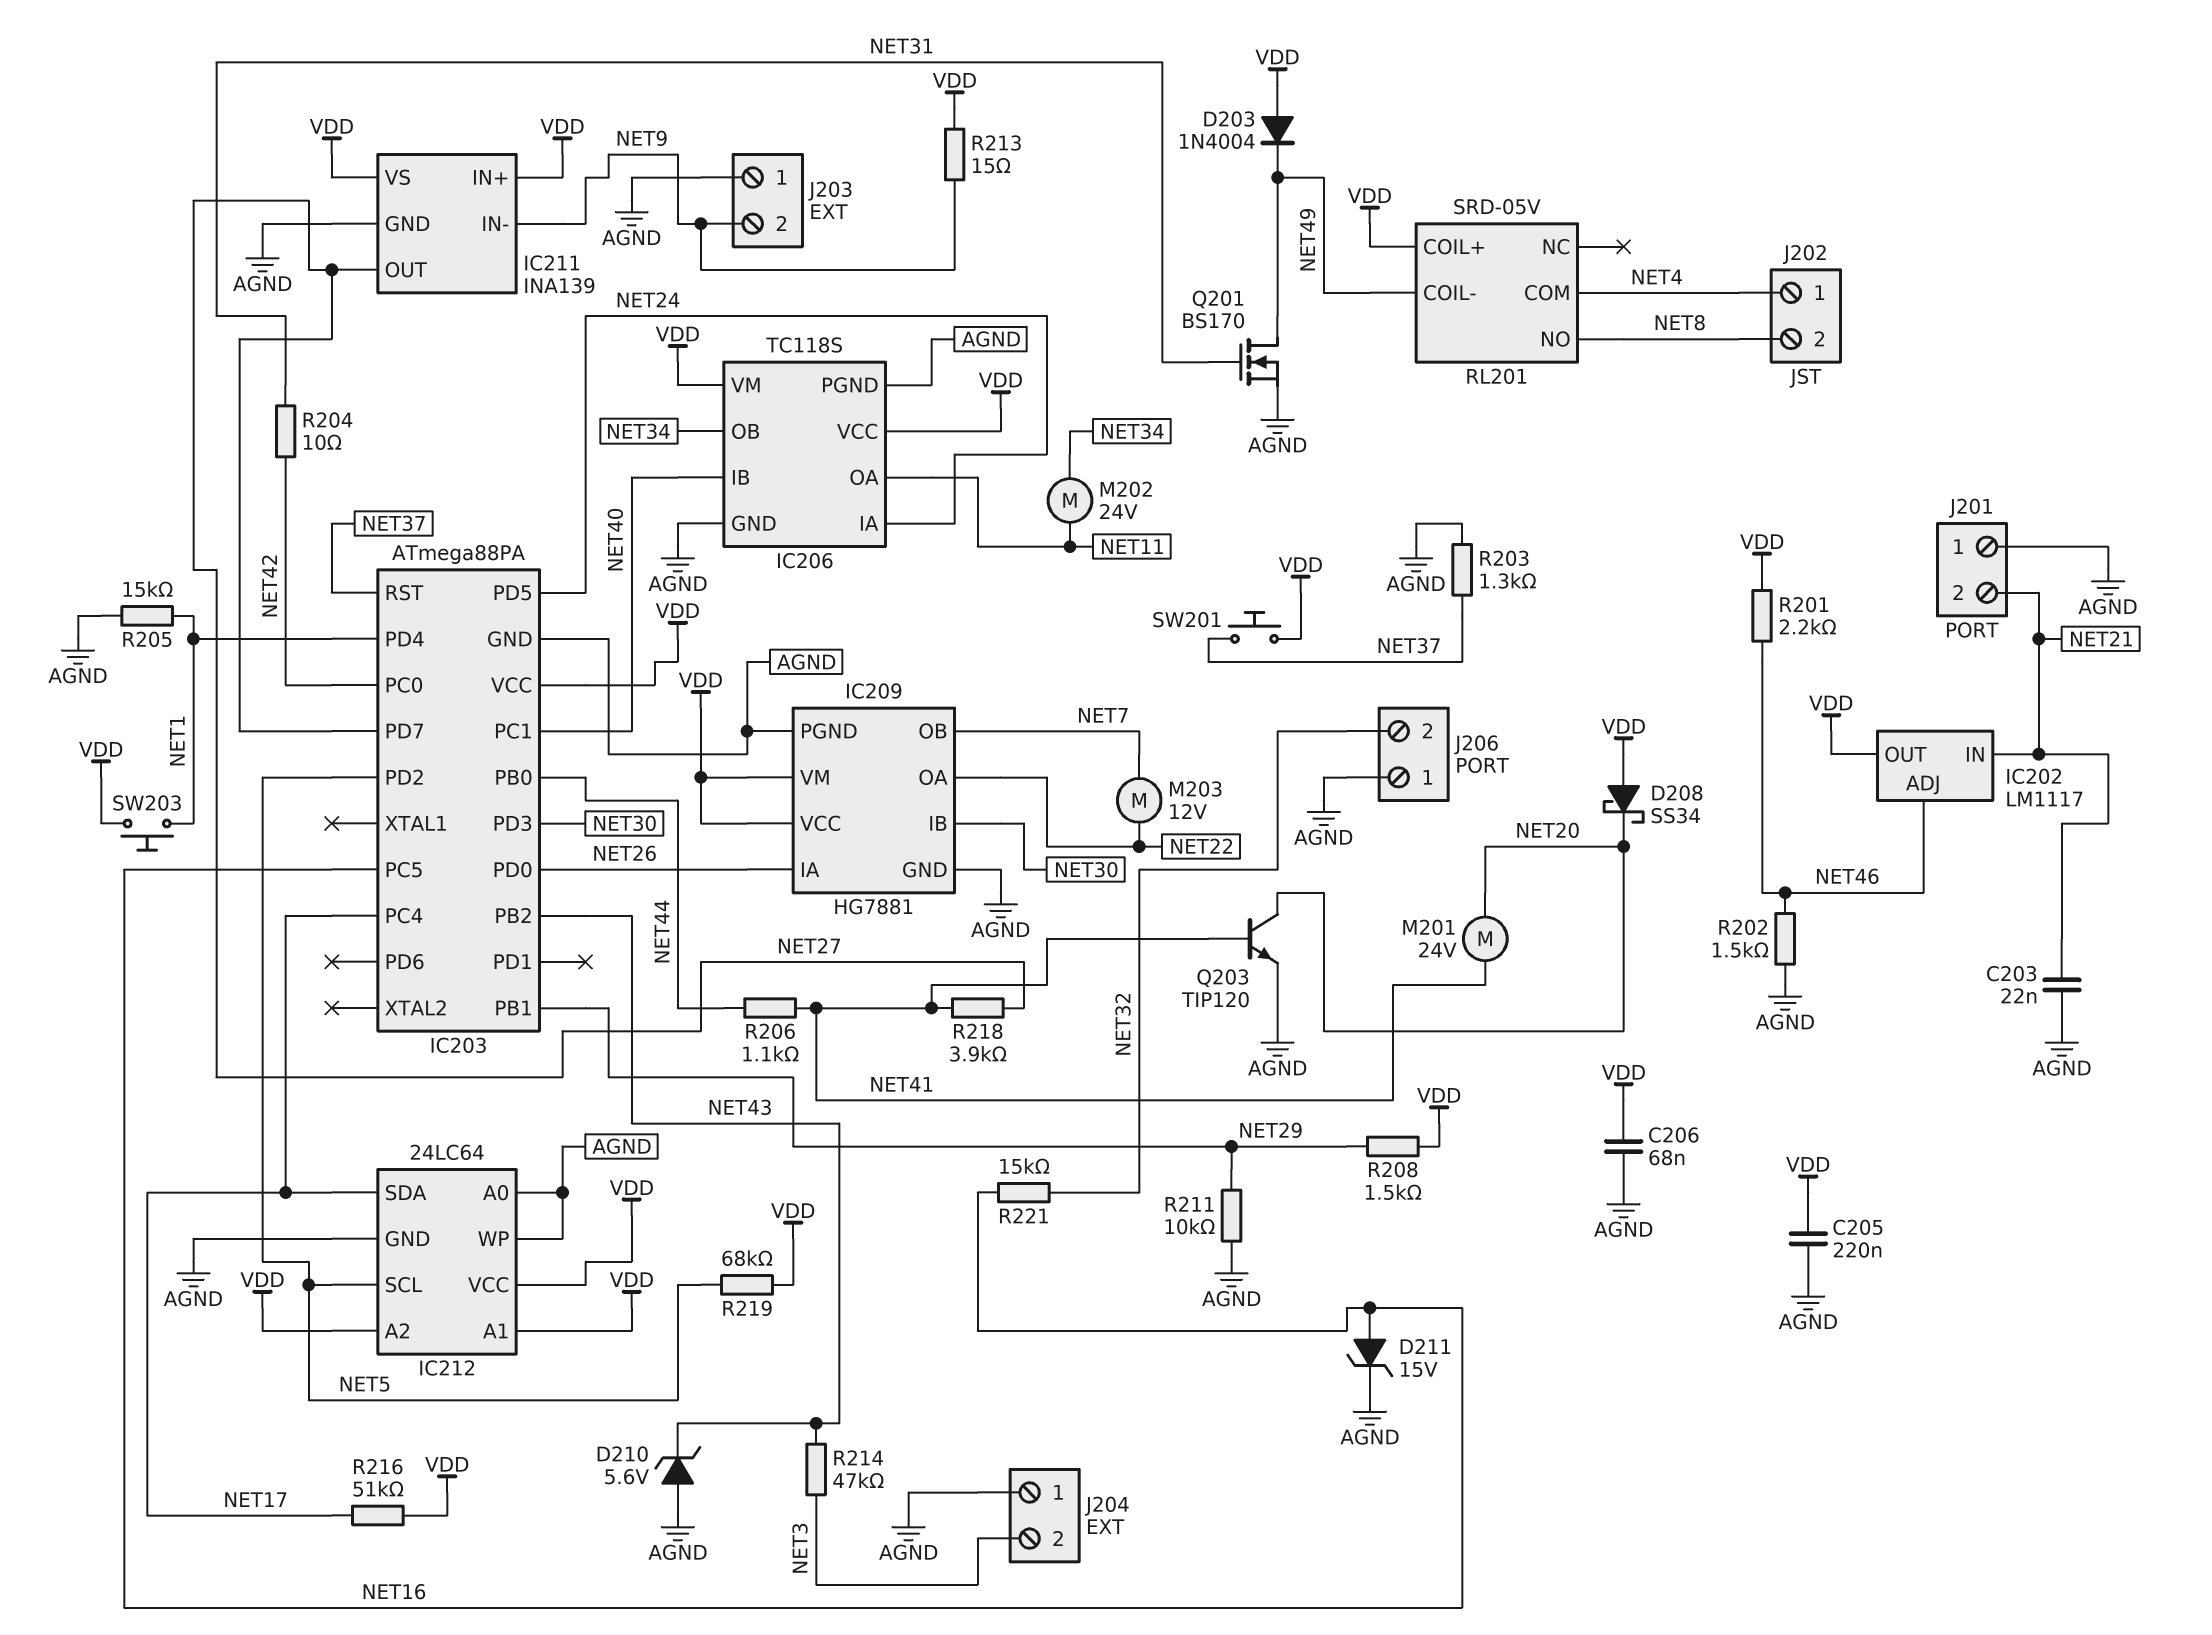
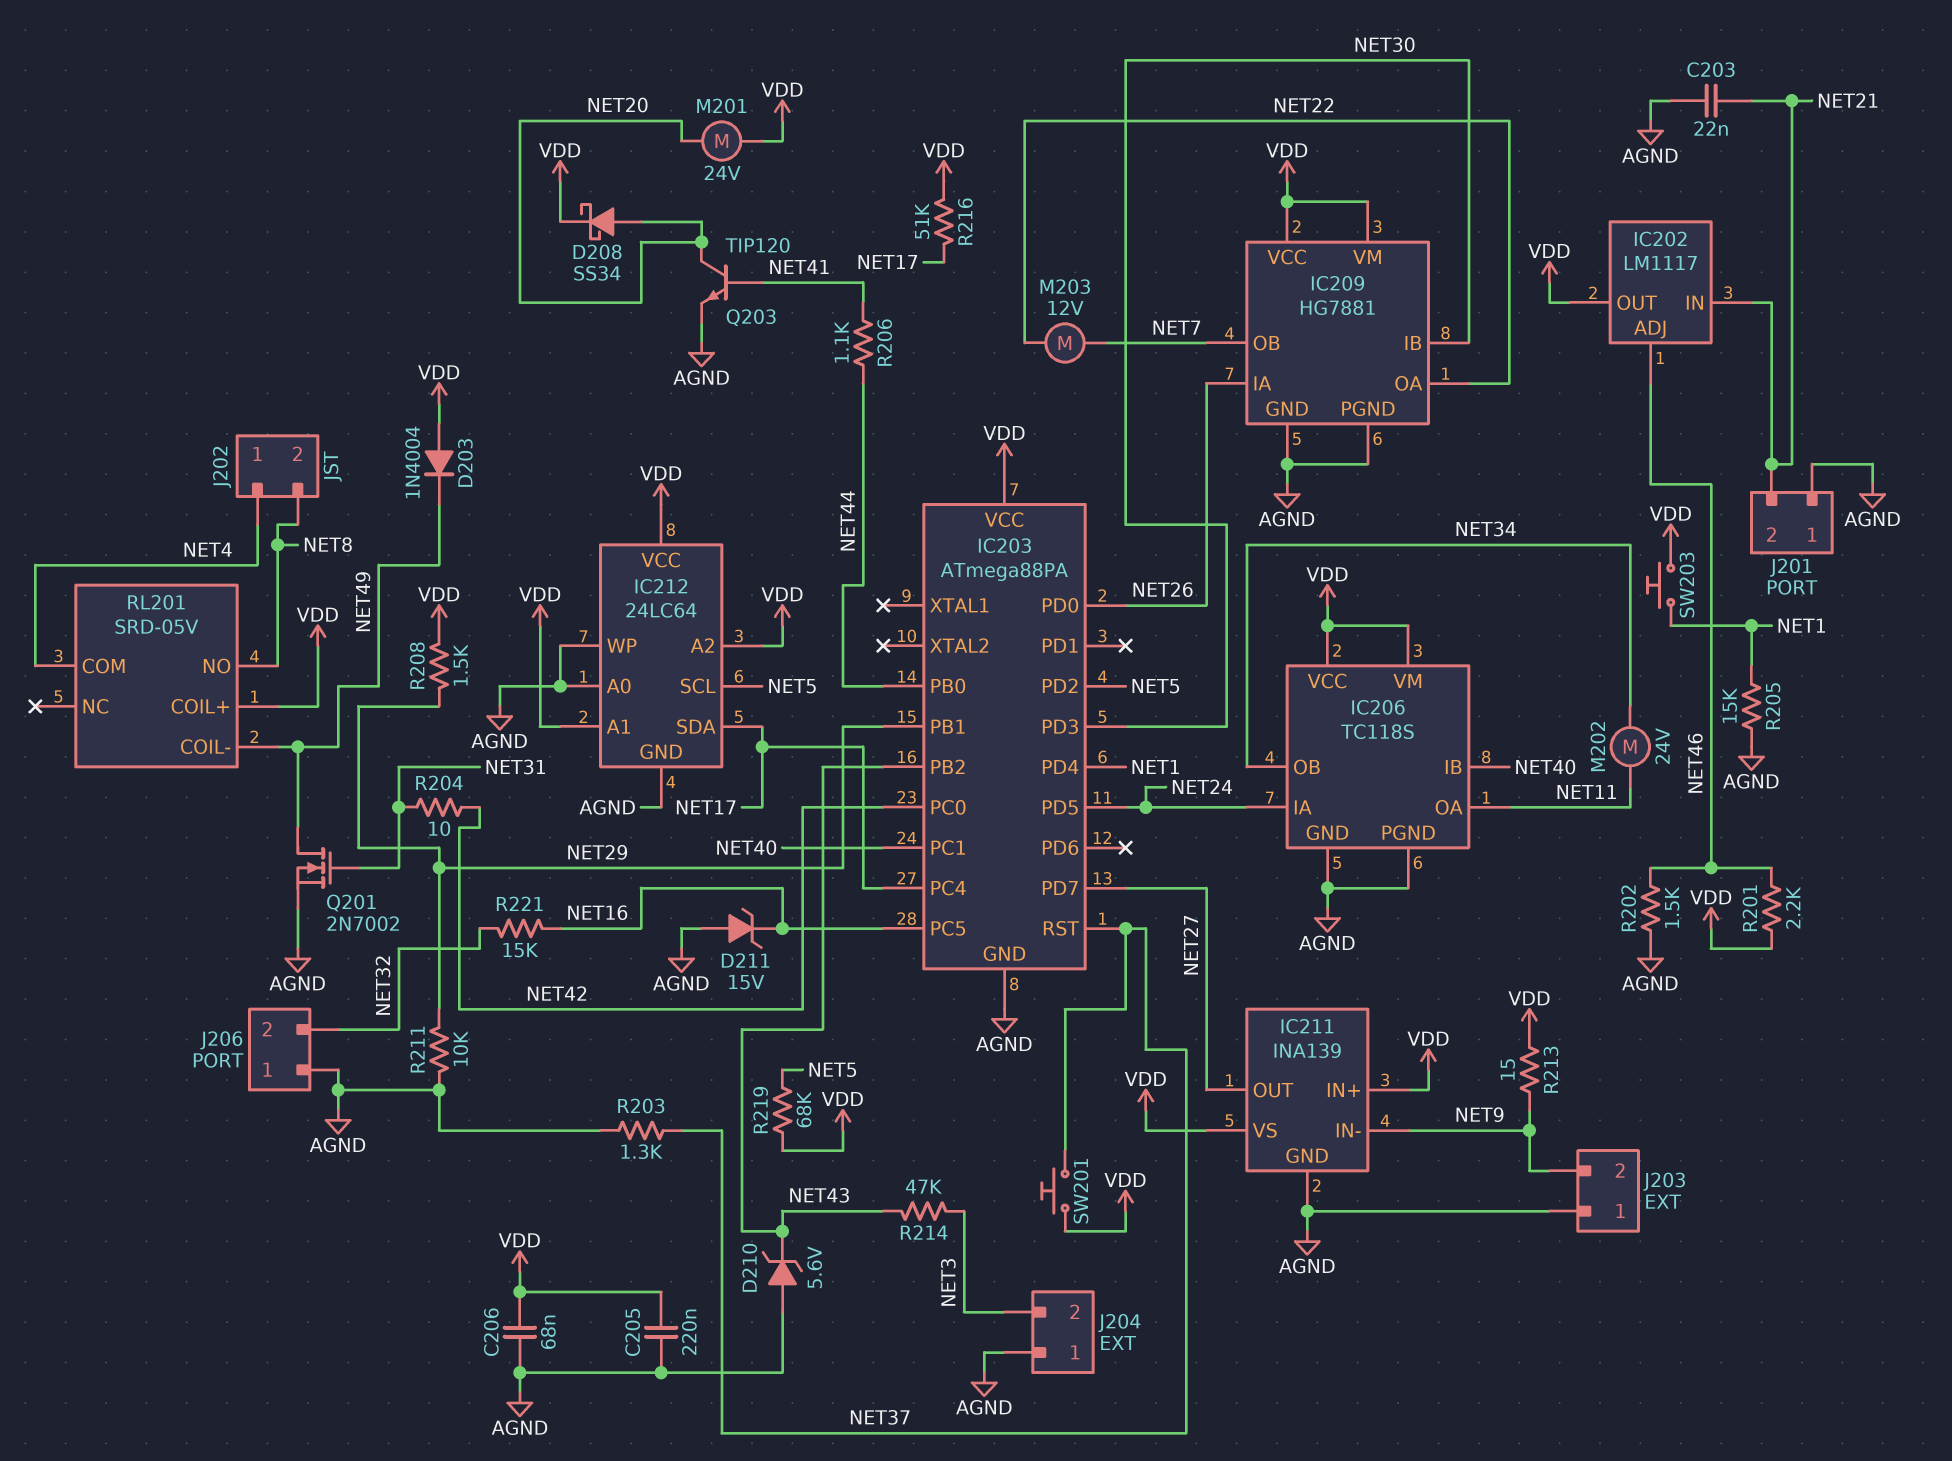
D208: schottky SS34 (A VDD, K NET20) -> schottky SS34 (A NET20, K VDD)
D211: zener 15V (A NET16, K AGND) -> zener 15V (A AGND, K NET16)
M201: motor 24V (NET20, NET41) -> motor 24V (NET20, VDD)
Q201: NMOS BS170 (G NET31, D NET49, S AGND) -> NMOS 2N7002 (G NET31, D NET49, S AGND)
R218: 3.9k (NET27, NET41) -> none

